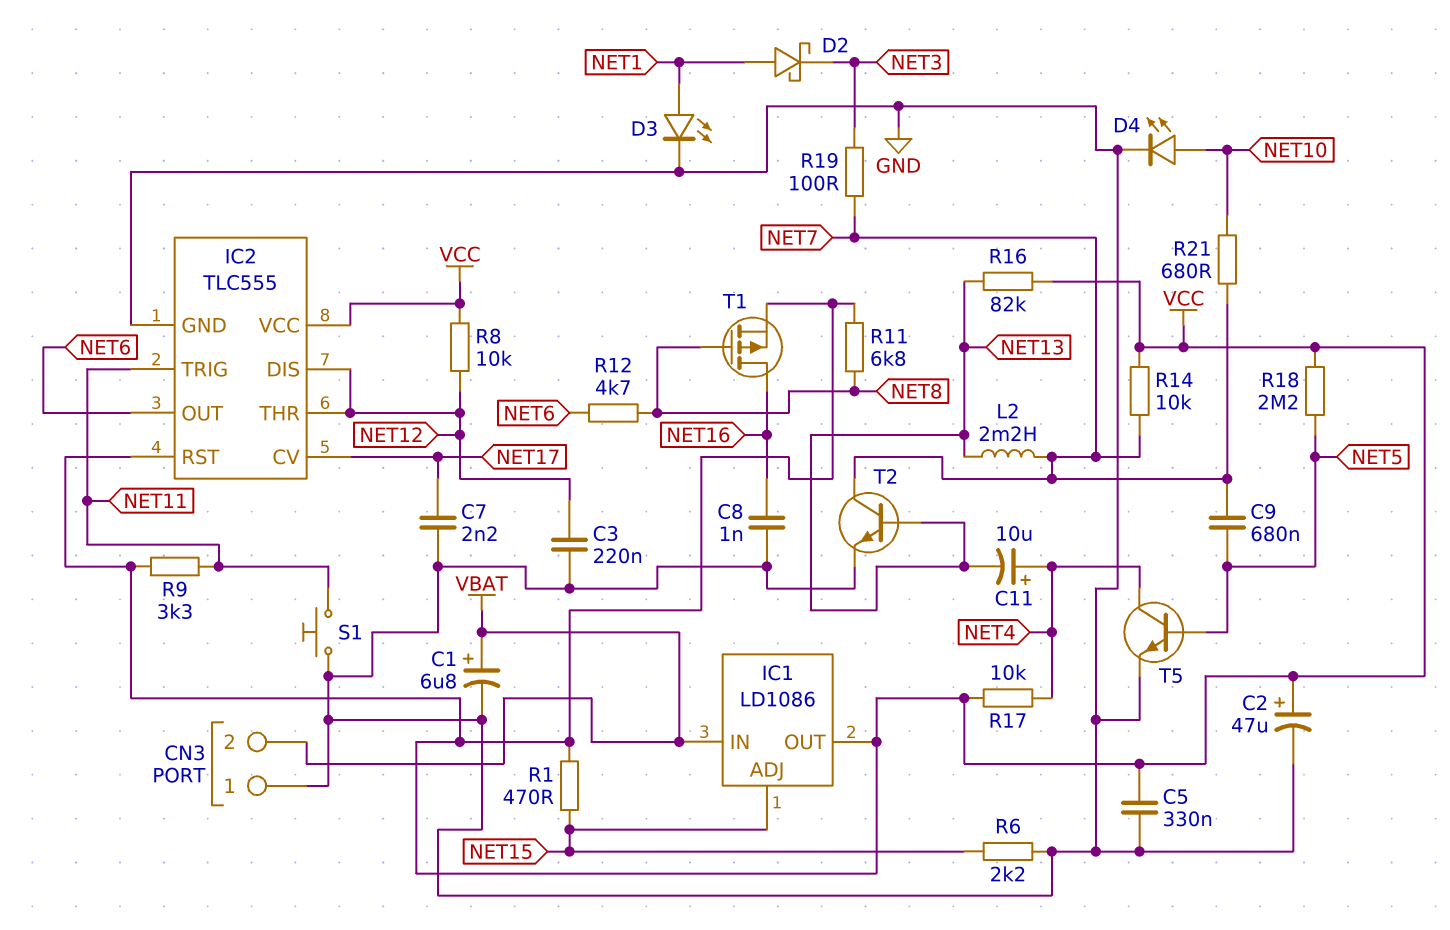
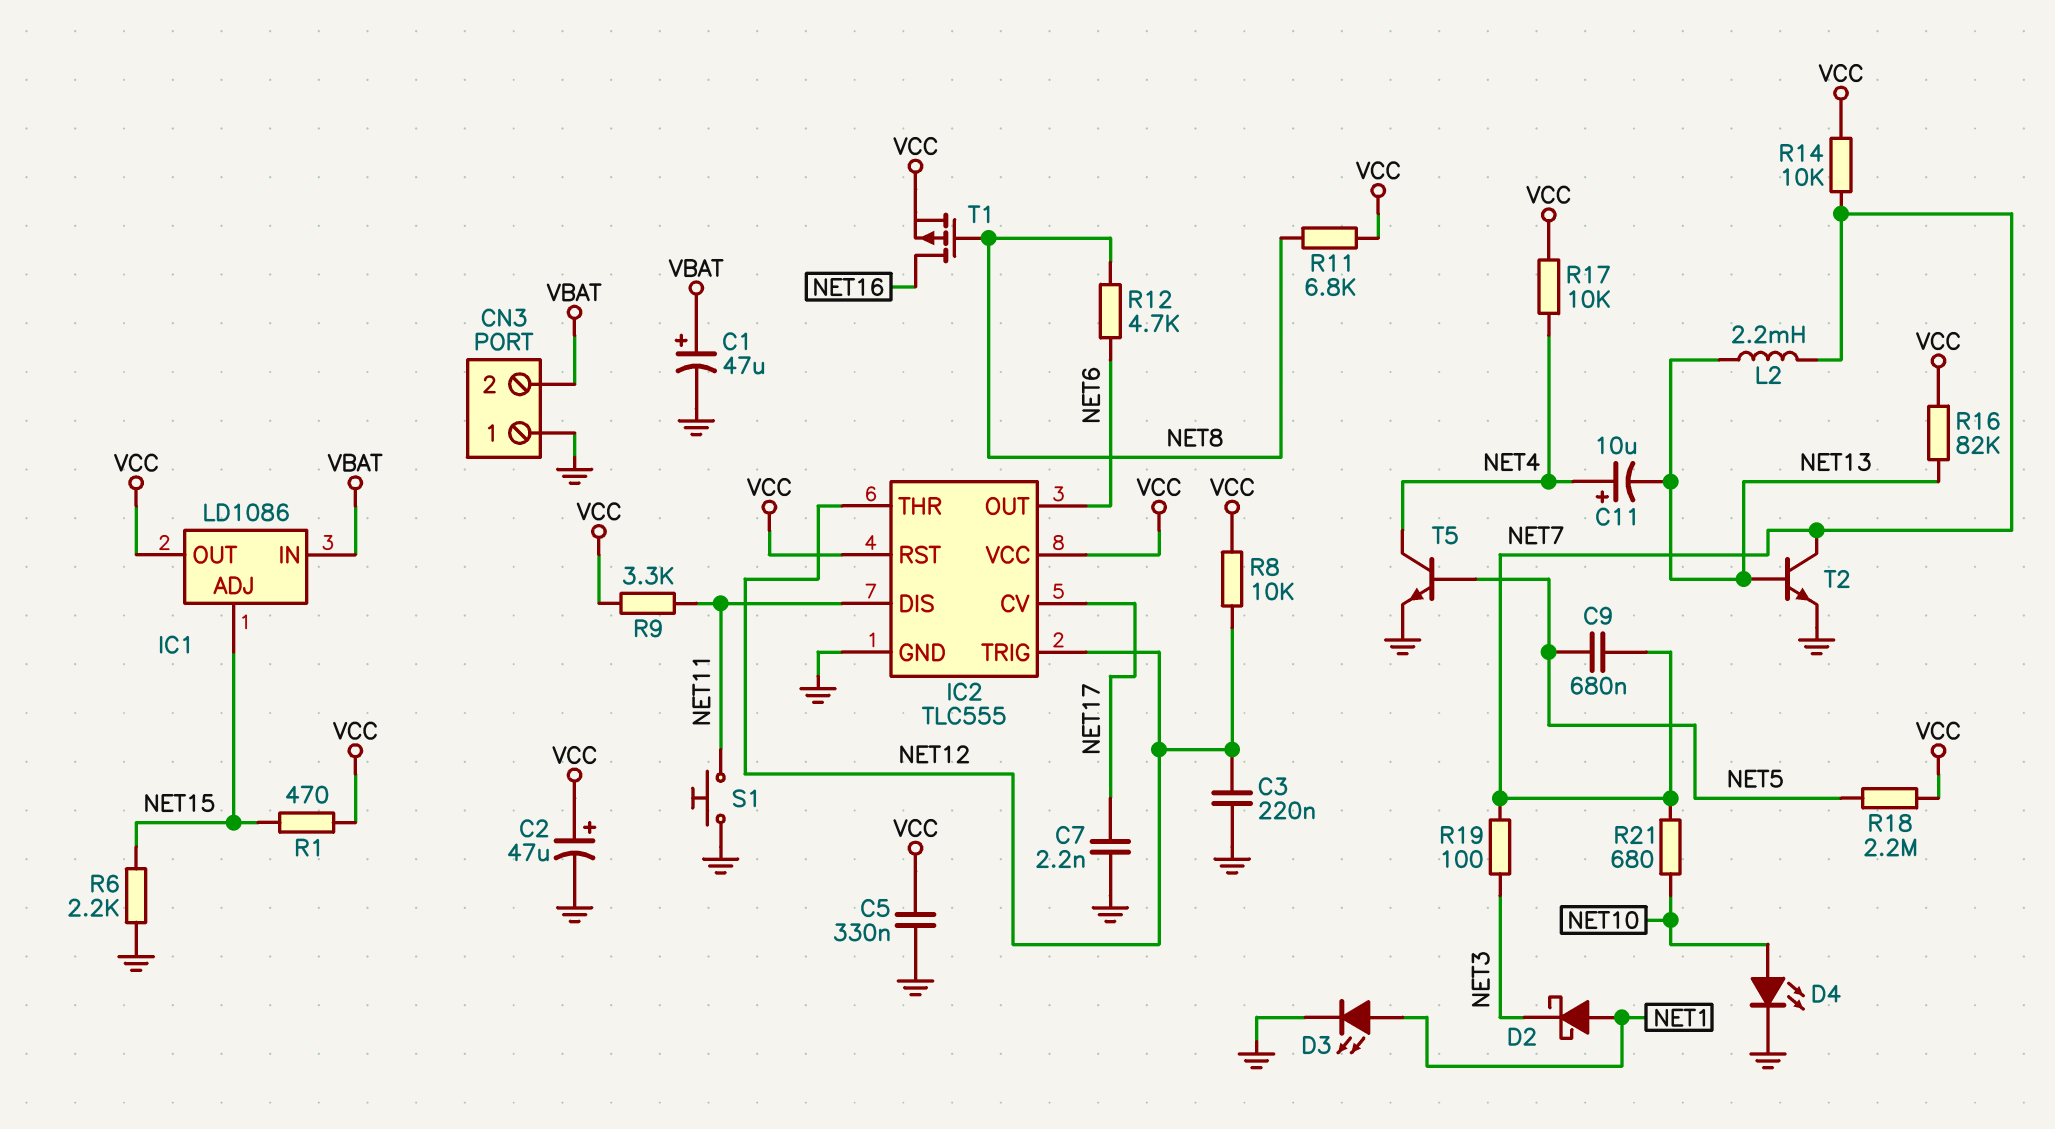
C1: 6.8uF (plus VBAT, minus GND) -> 47uF (plus VBAT, minus GND)
C8: 1nF (GND, NET16) -> none
IC2 pin DIS: NET12 -> NET11
IC2 pin TRIG: NET11 -> NET12

